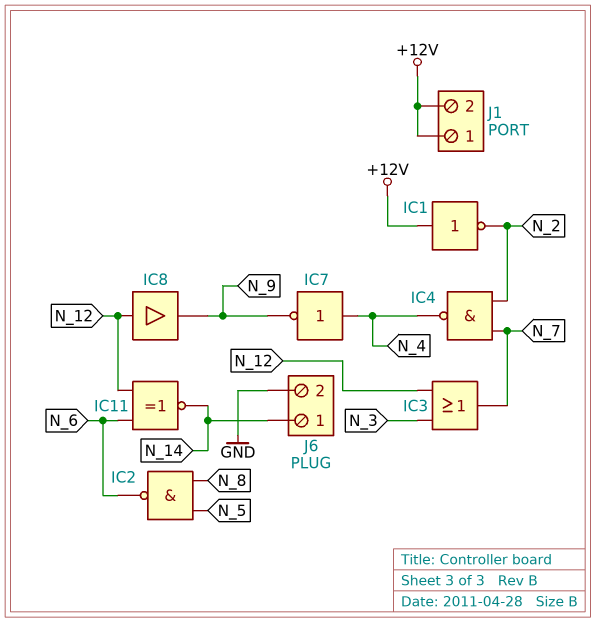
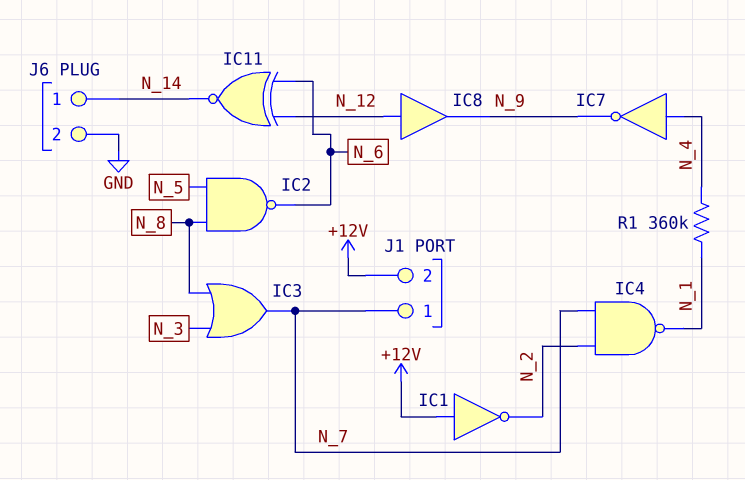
IC3: OR (in N_3, in N_12, out N_7) -> OR (in N_3, in N_8, out N_7)
IC4: NAND (in N_2, in N_7, out N_4) -> NAND (in N_2, in N_7, out N_1)
J1 pin 1: +12V -> N_7
R1: none -> 360k (N_1, N_4)

